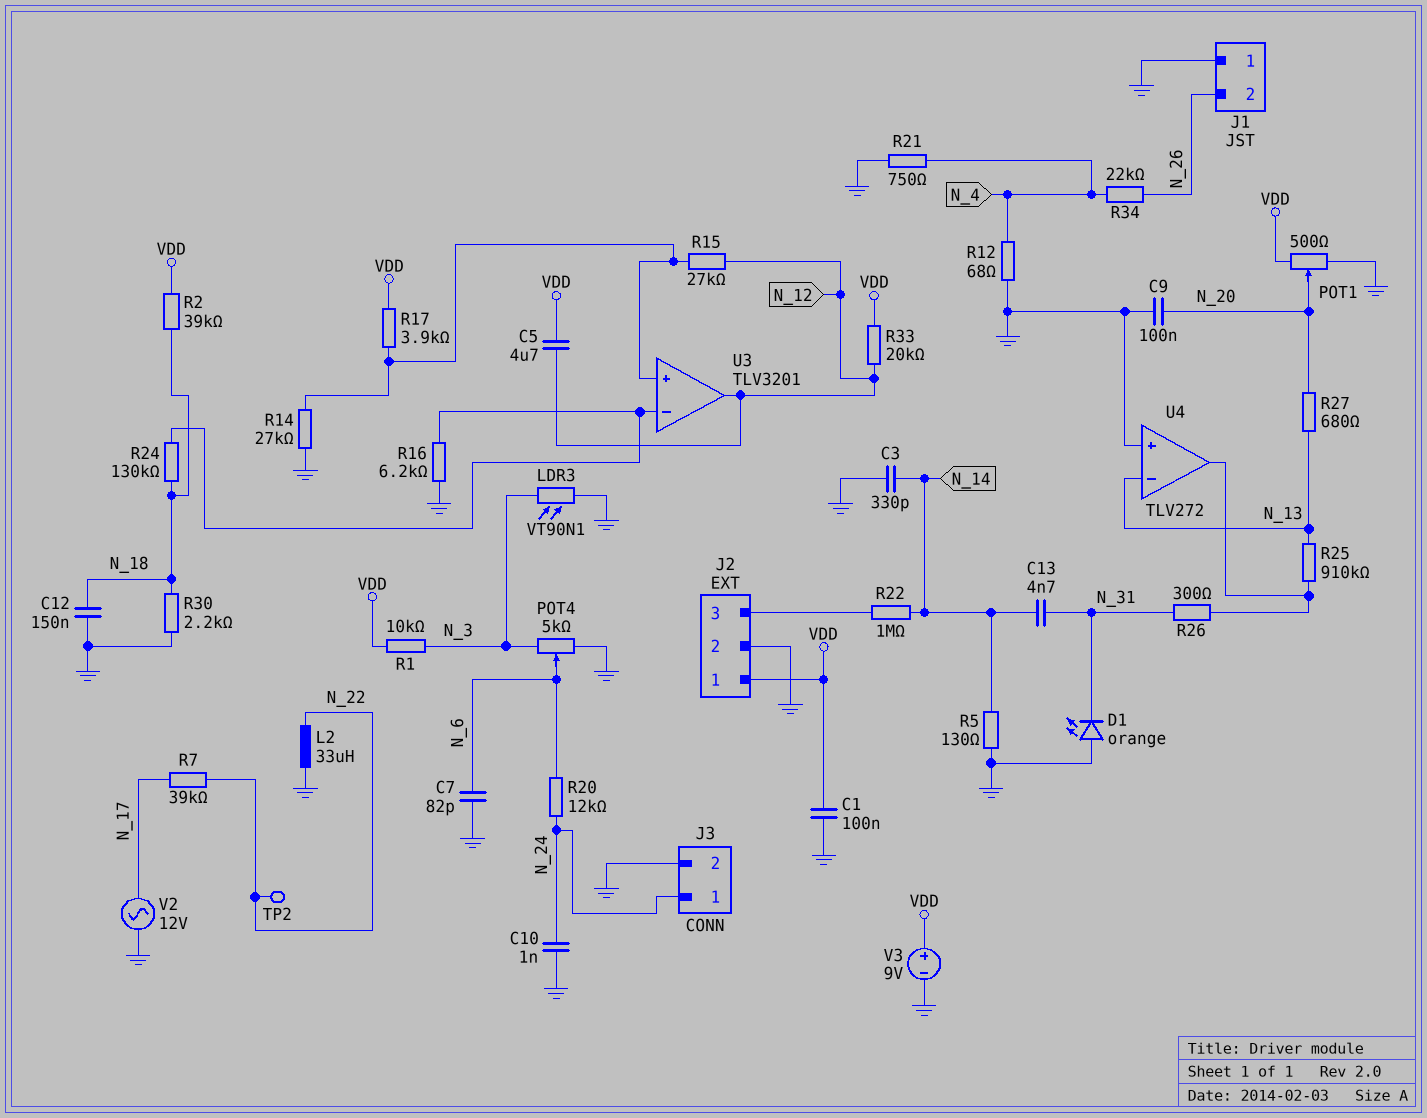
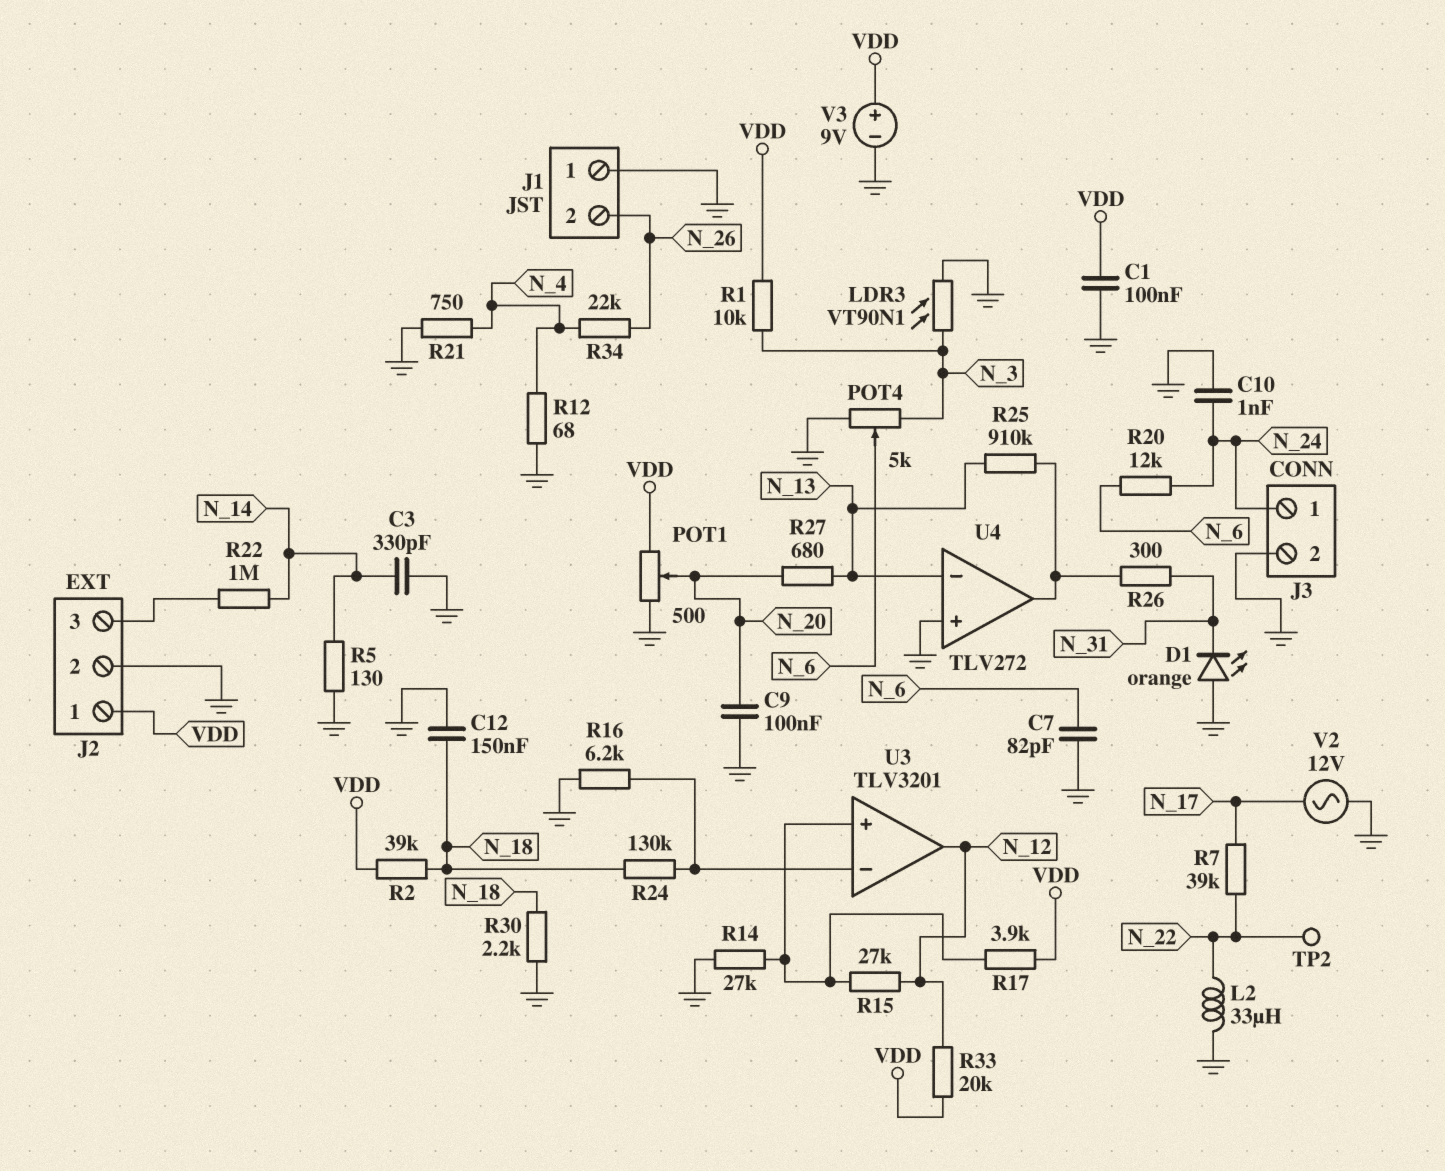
C5: 4.7uF (N_12, VDD) -> none
C13: 4.7nF (N_14, N_31) -> none

